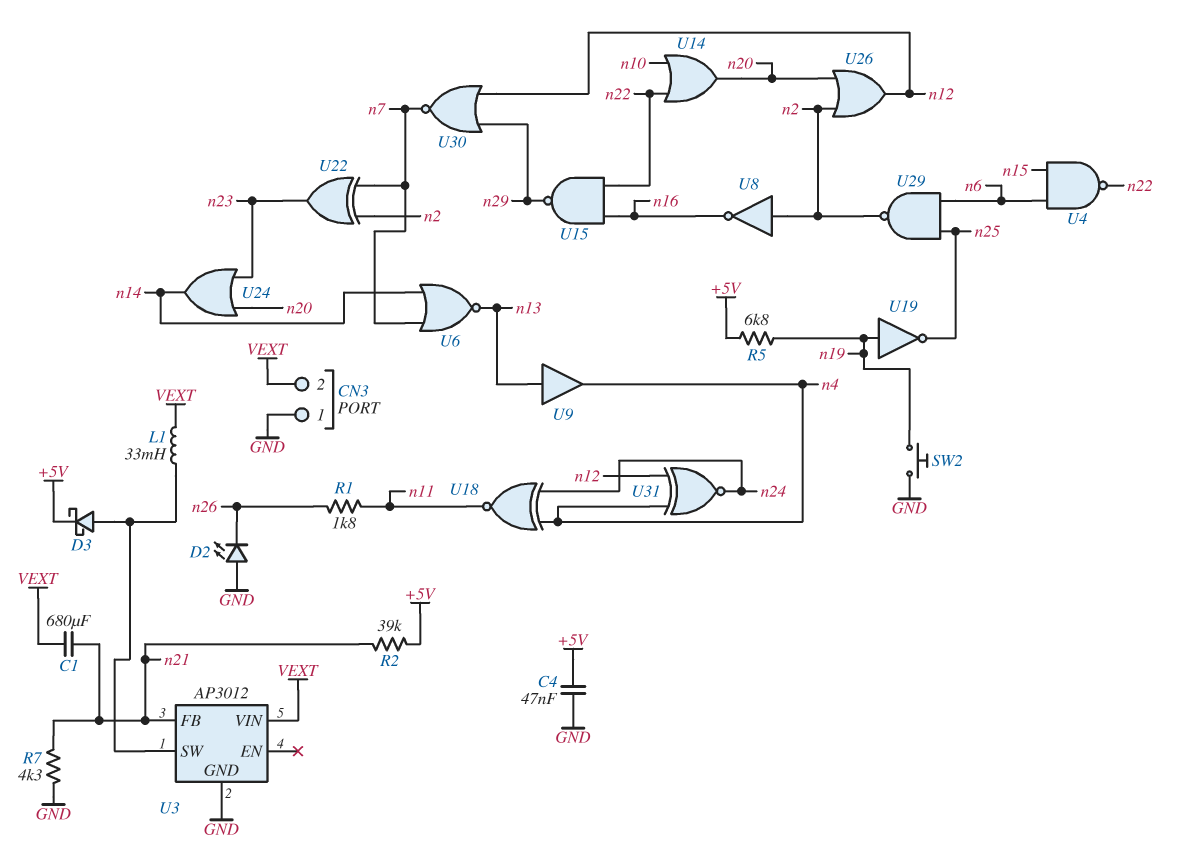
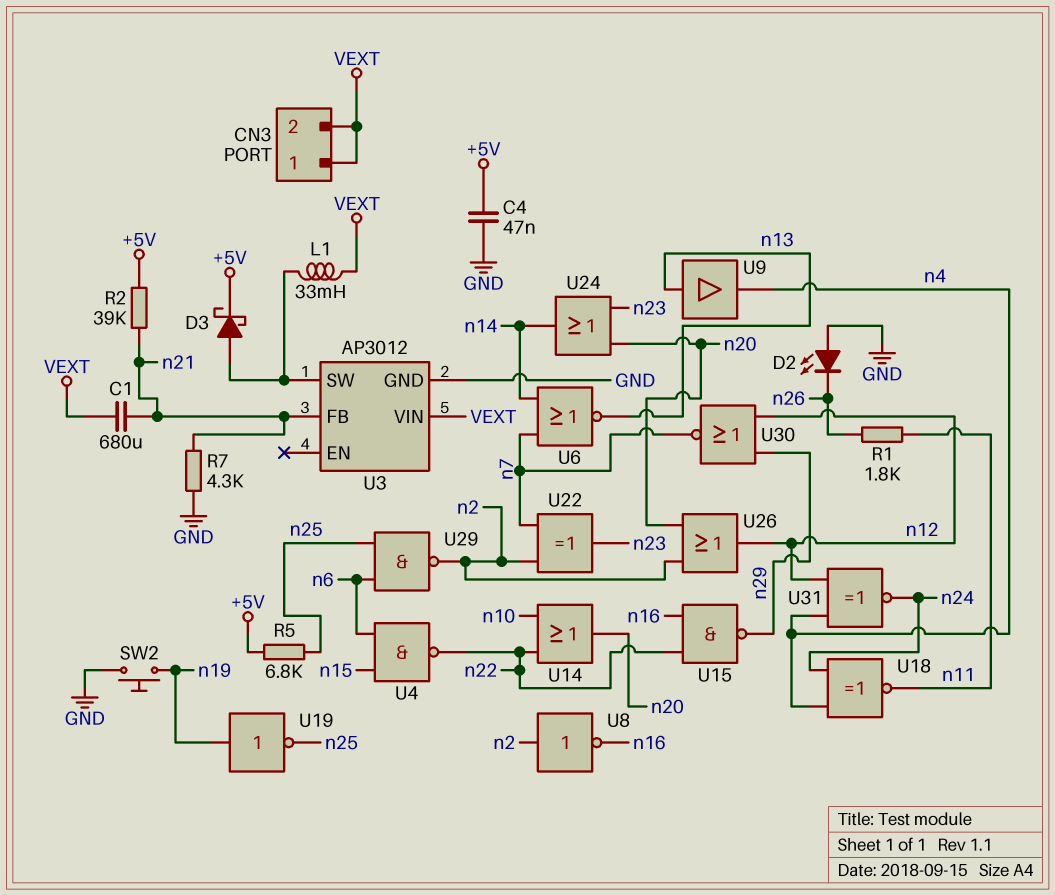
CN3 pin 1: GND -> VEXT
R5: 6.8k (+5V, n19) -> 6.8k (+5V, n25)

